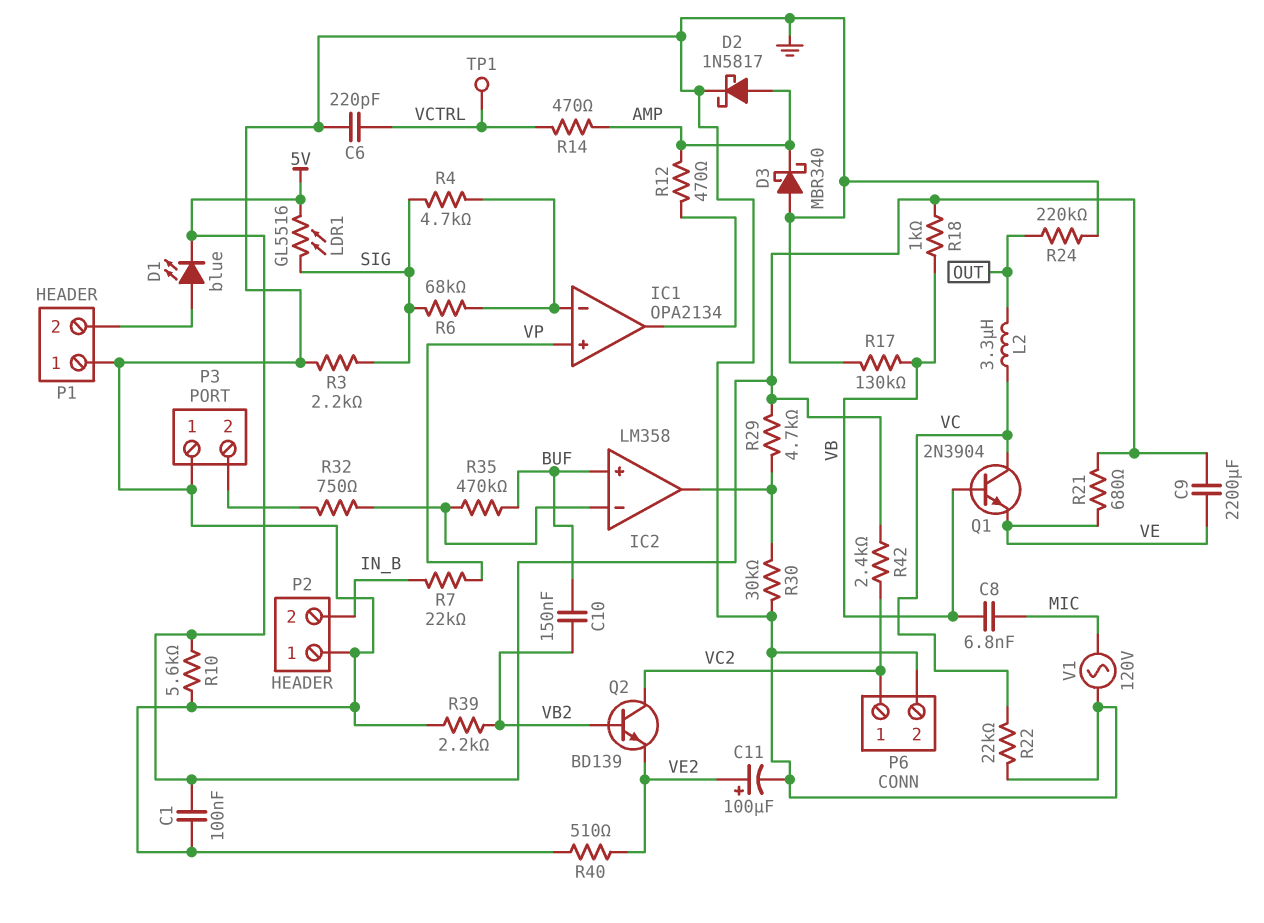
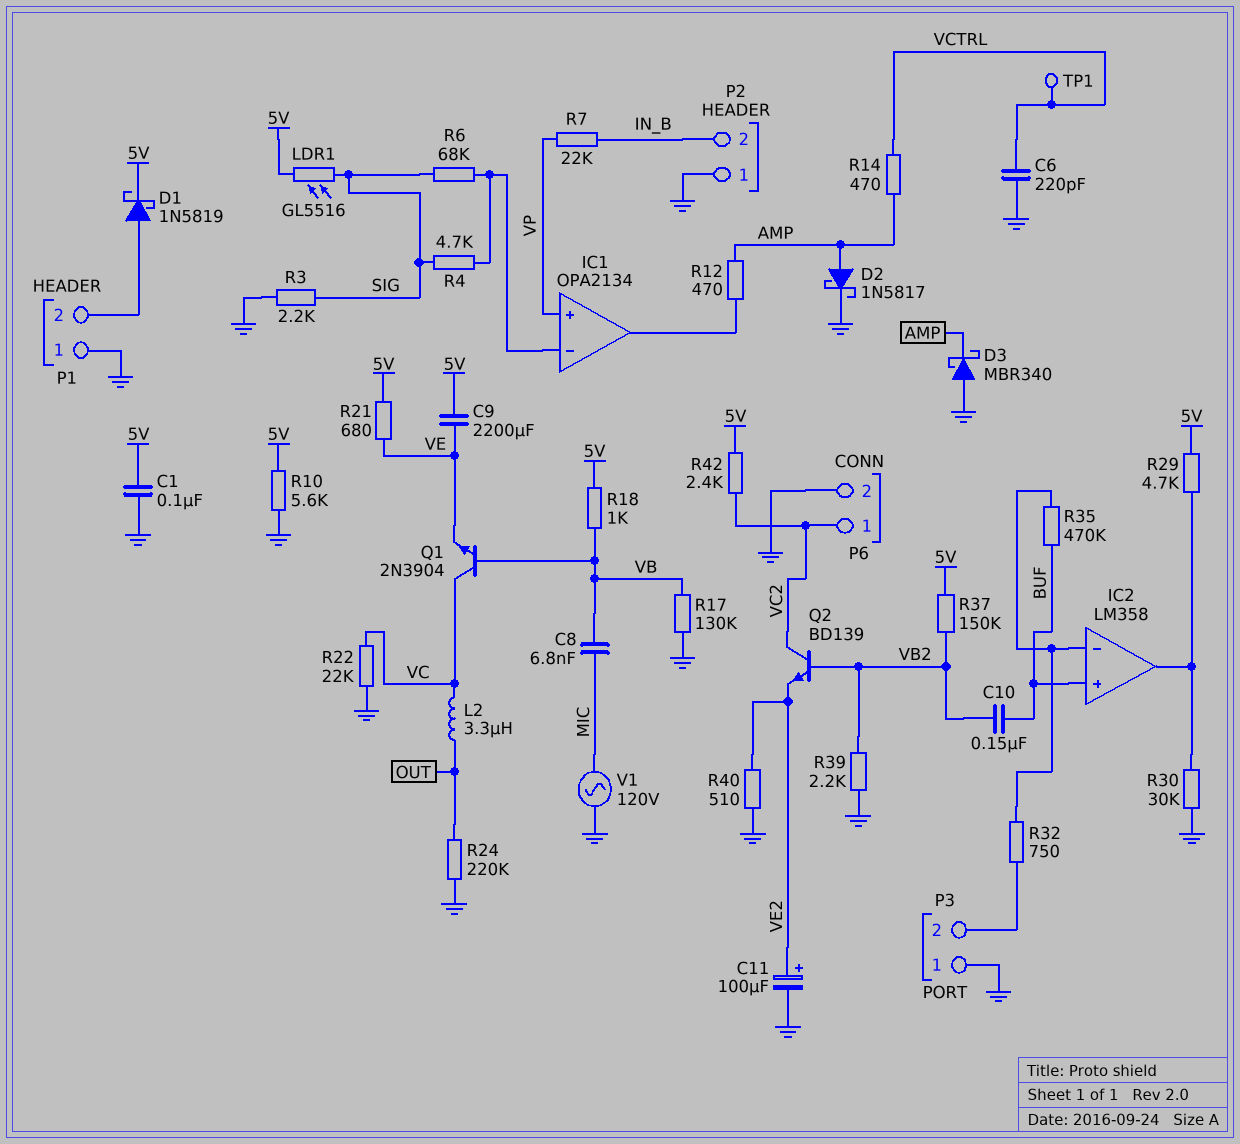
D1: LED blue (A P1/2, K 5V) -> schottky 1N5819 (A P1/2, K 5V)
R37: none -> 150k (5V, VB2)

